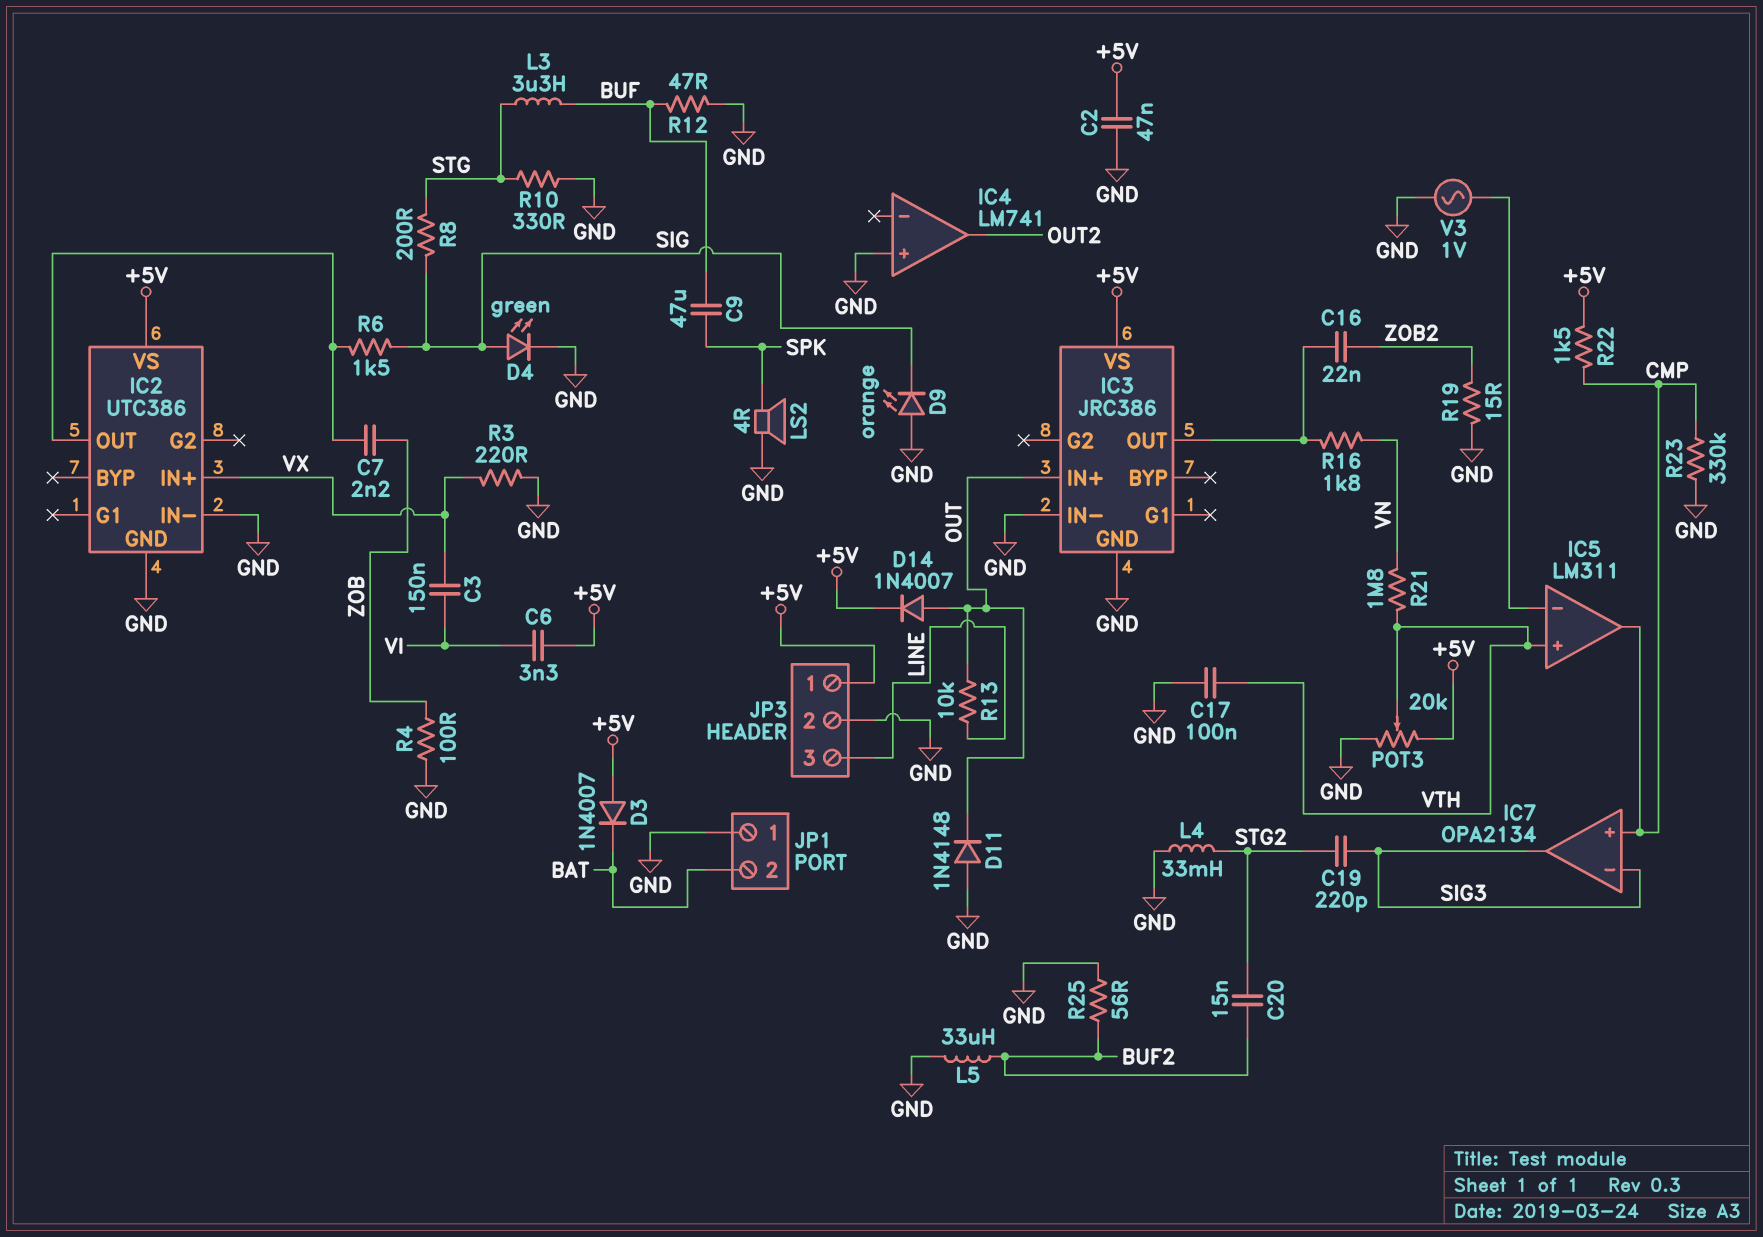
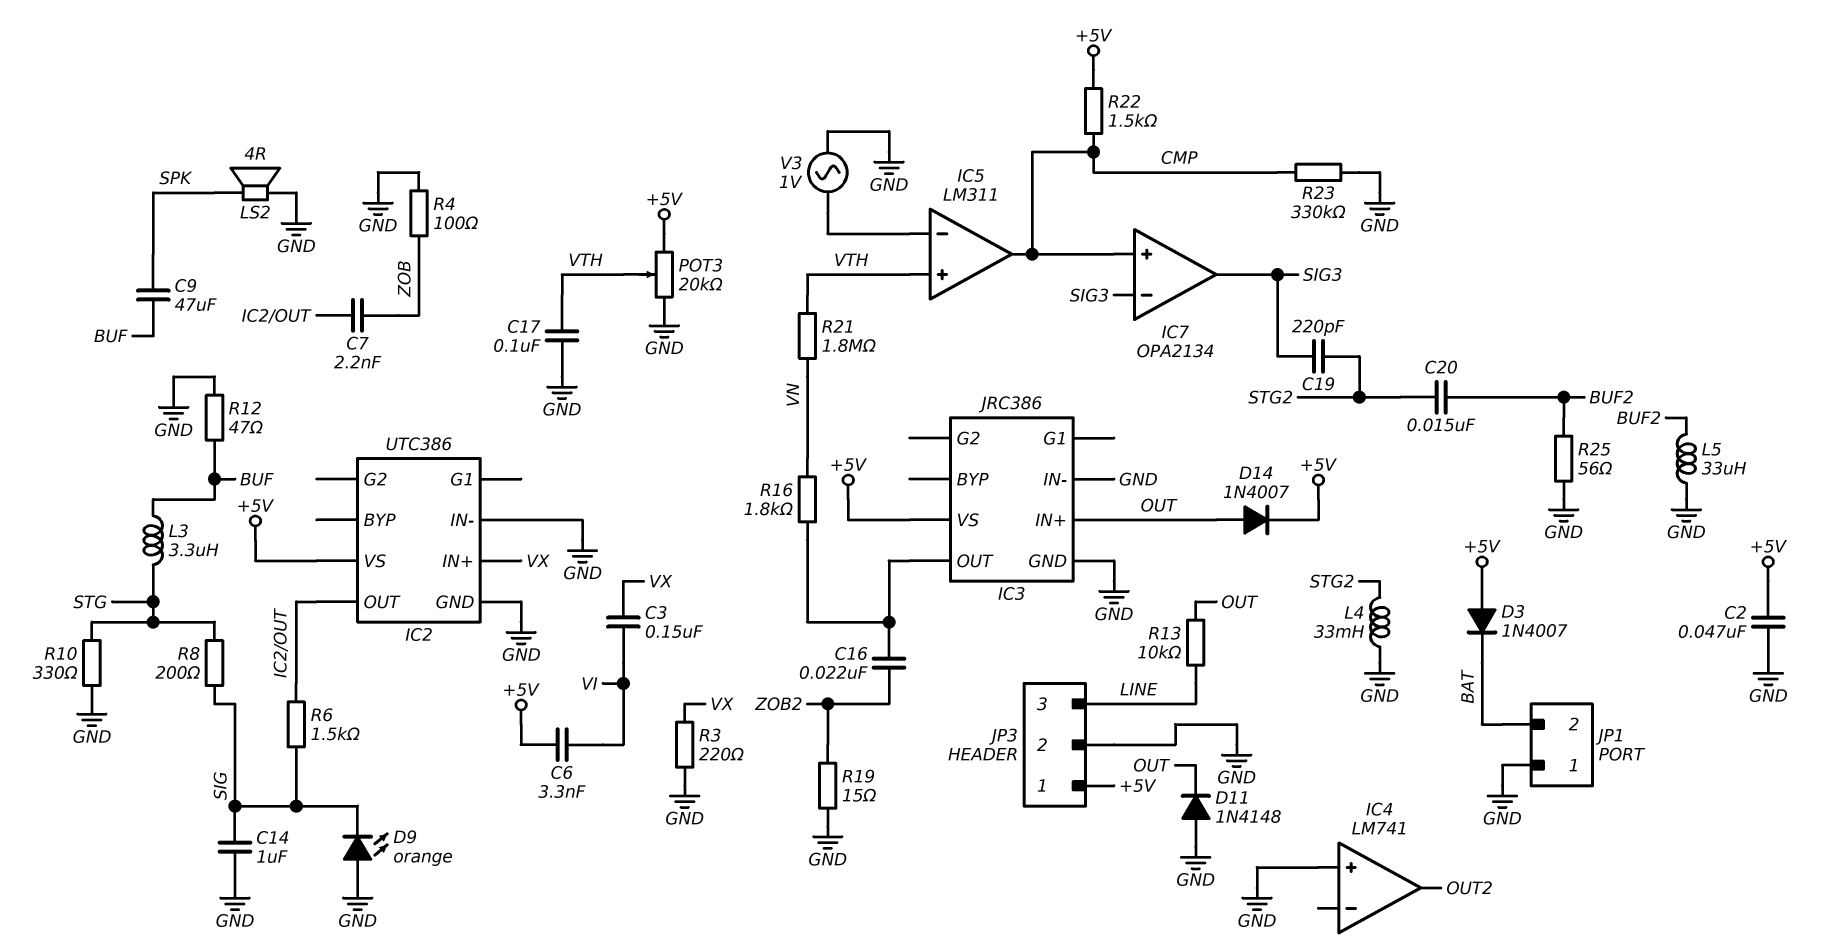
C14: none -> 1uF (GND, SIG)
D4: LED green (A SIG, K GND) -> none

